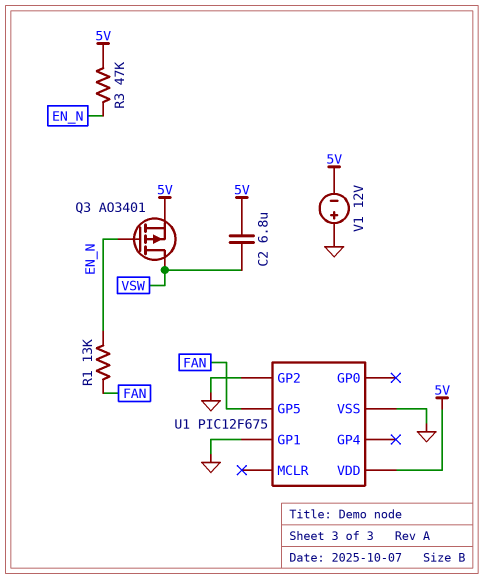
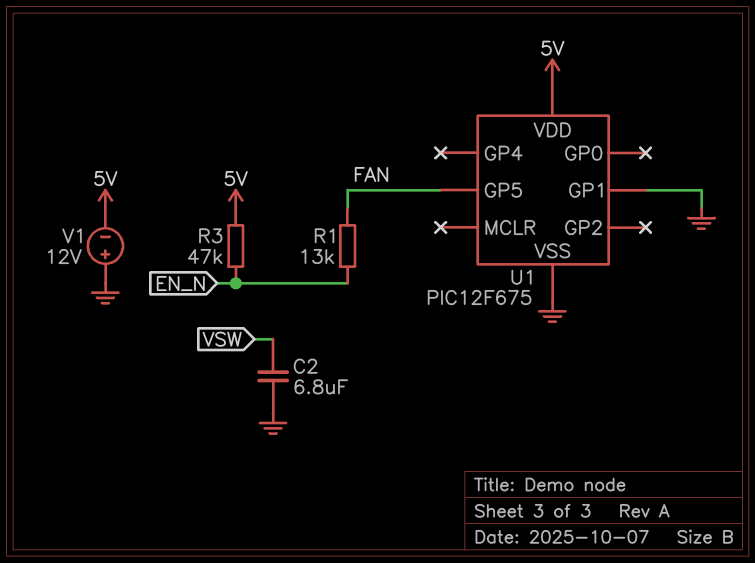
C2: 6.8uF (5V, VSW) -> 6.8uF (GND, VSW)
Q3: PMOS AO3401 (G EN_N, D VSW, S 5V) -> none
U1 pin GP2: GND -> none

